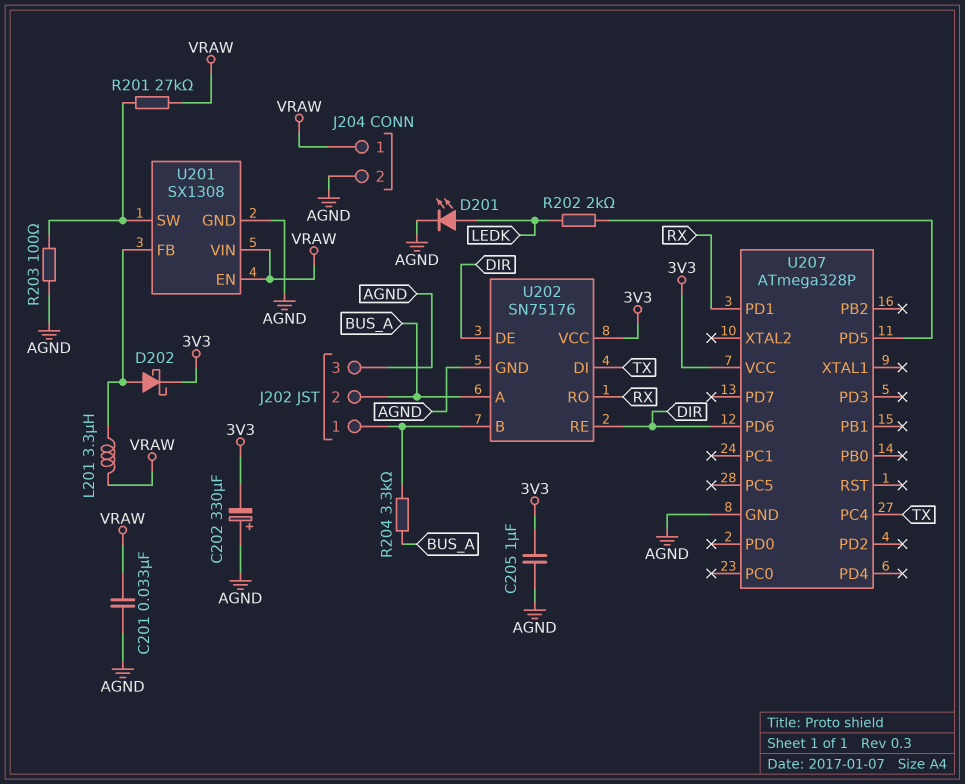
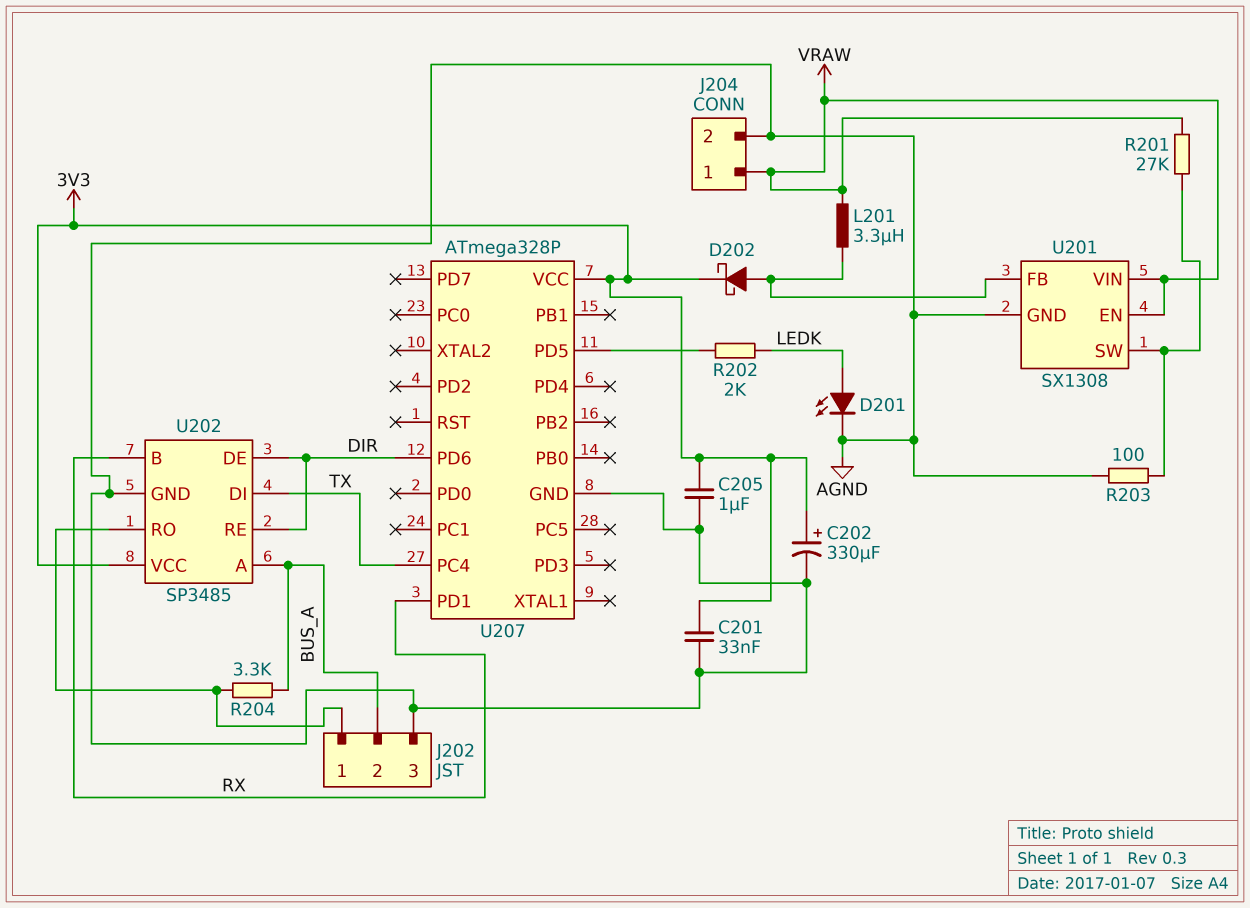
C201: 33nF (AGND, VRAW) -> 33nF (3V3, AGND)
C202: 330uF (plus AGND, minus 3V3) -> 330uF (plus 3V3, minus AGND)
U202: SN75176 -> SP3485
U202 pin B: J202/1 -> RX
U202 pin RO: RX -> J202/1

